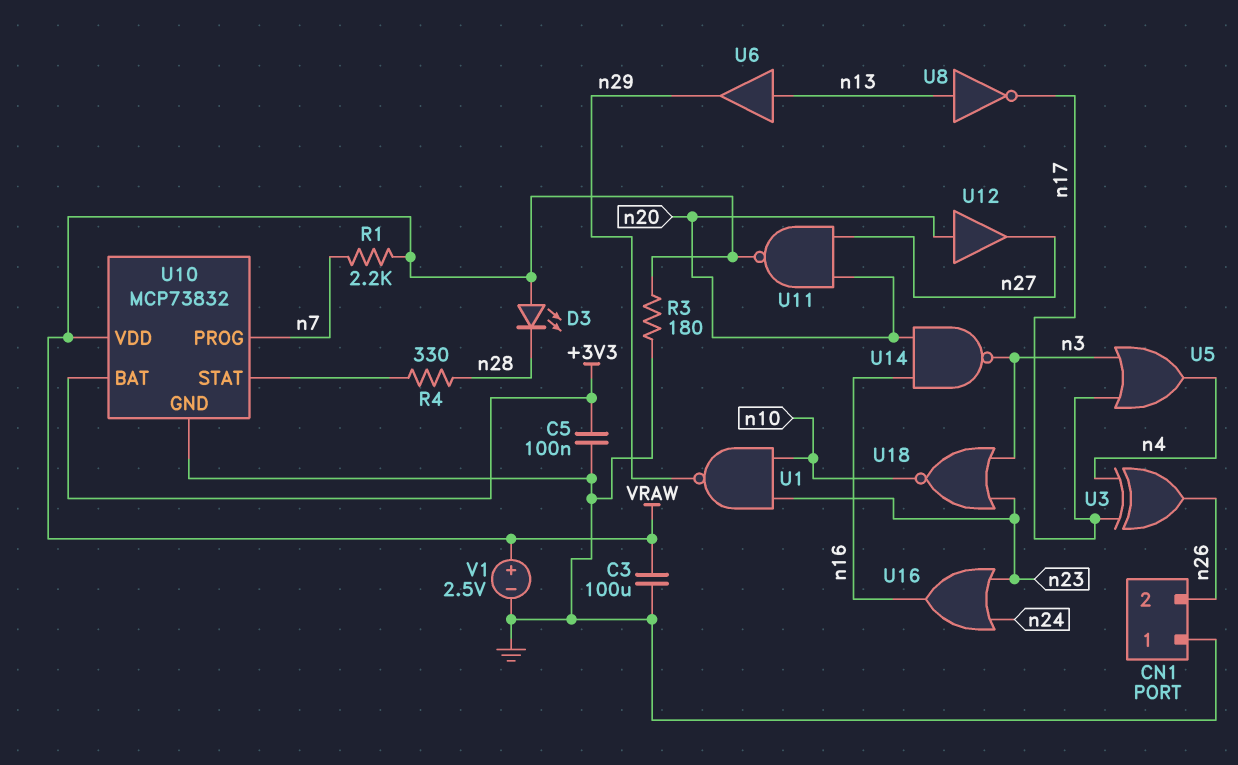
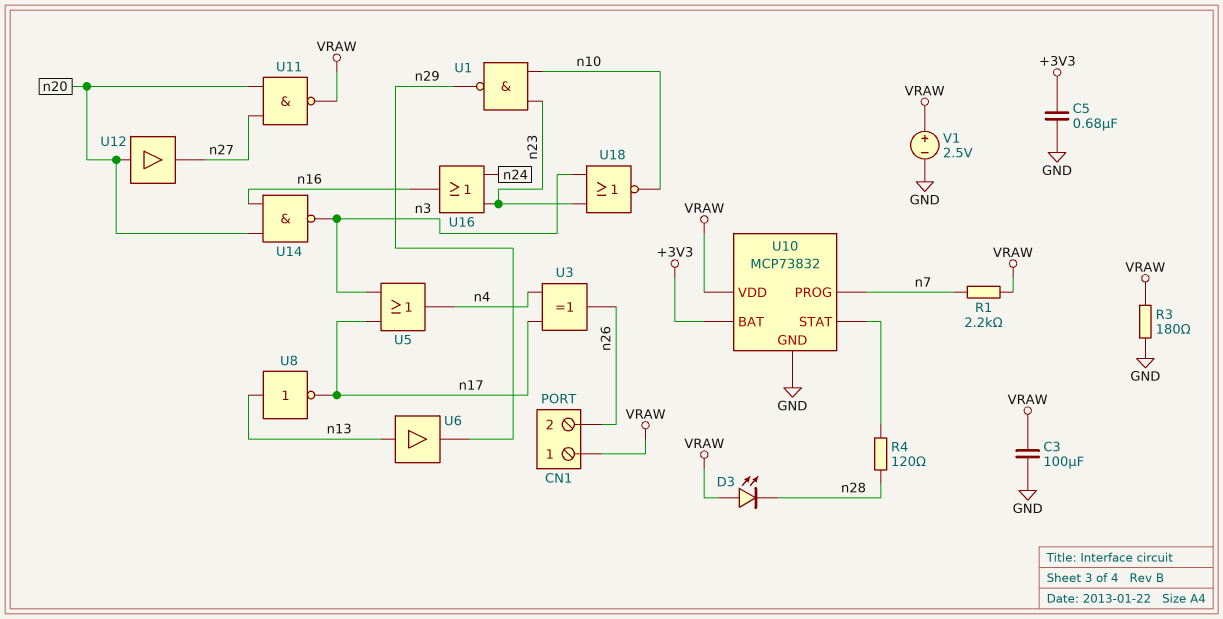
C5: 100nF (+3V3, GND) -> 680nF (+3V3, GND)
CN1 pin 1: GND -> VRAW
R4: 330 (U10/STAT, n28) -> 120 (U10/STAT, n28)

